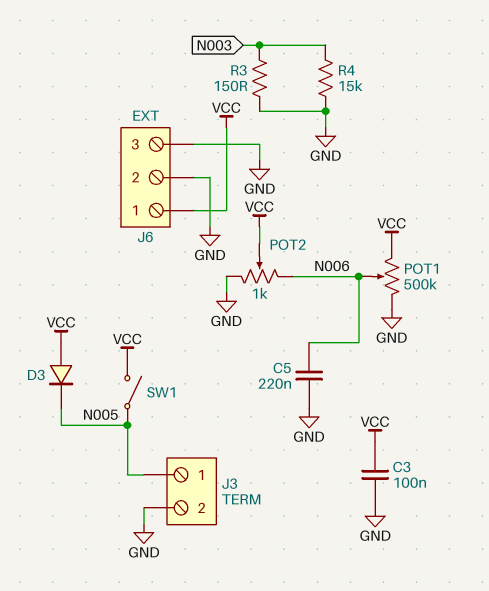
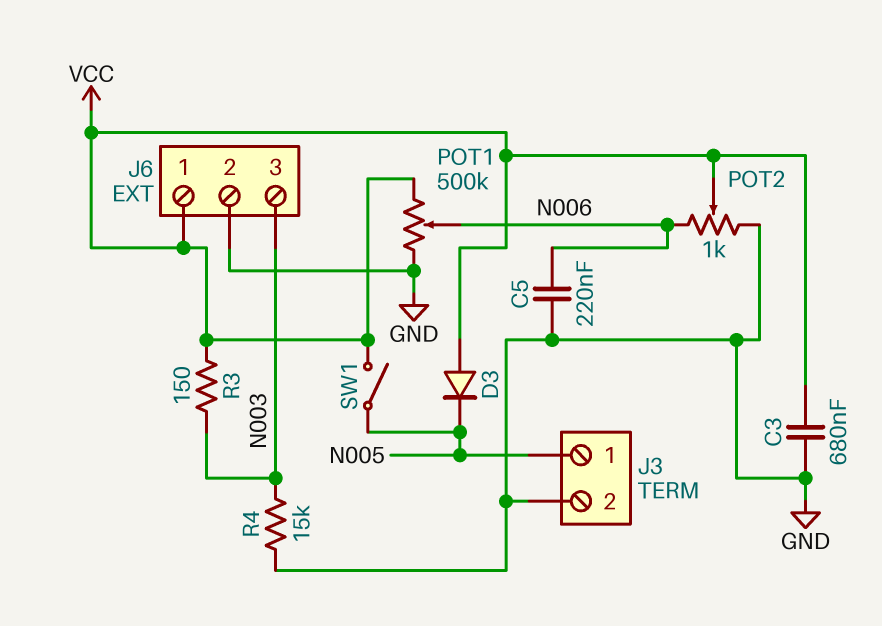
C3: 100nF (GND, VCC) -> 680nF (GND, VCC)
J6 pin 3: GND -> N003
R3: 150 (GND, N003) -> 150 (N003, VCC)

